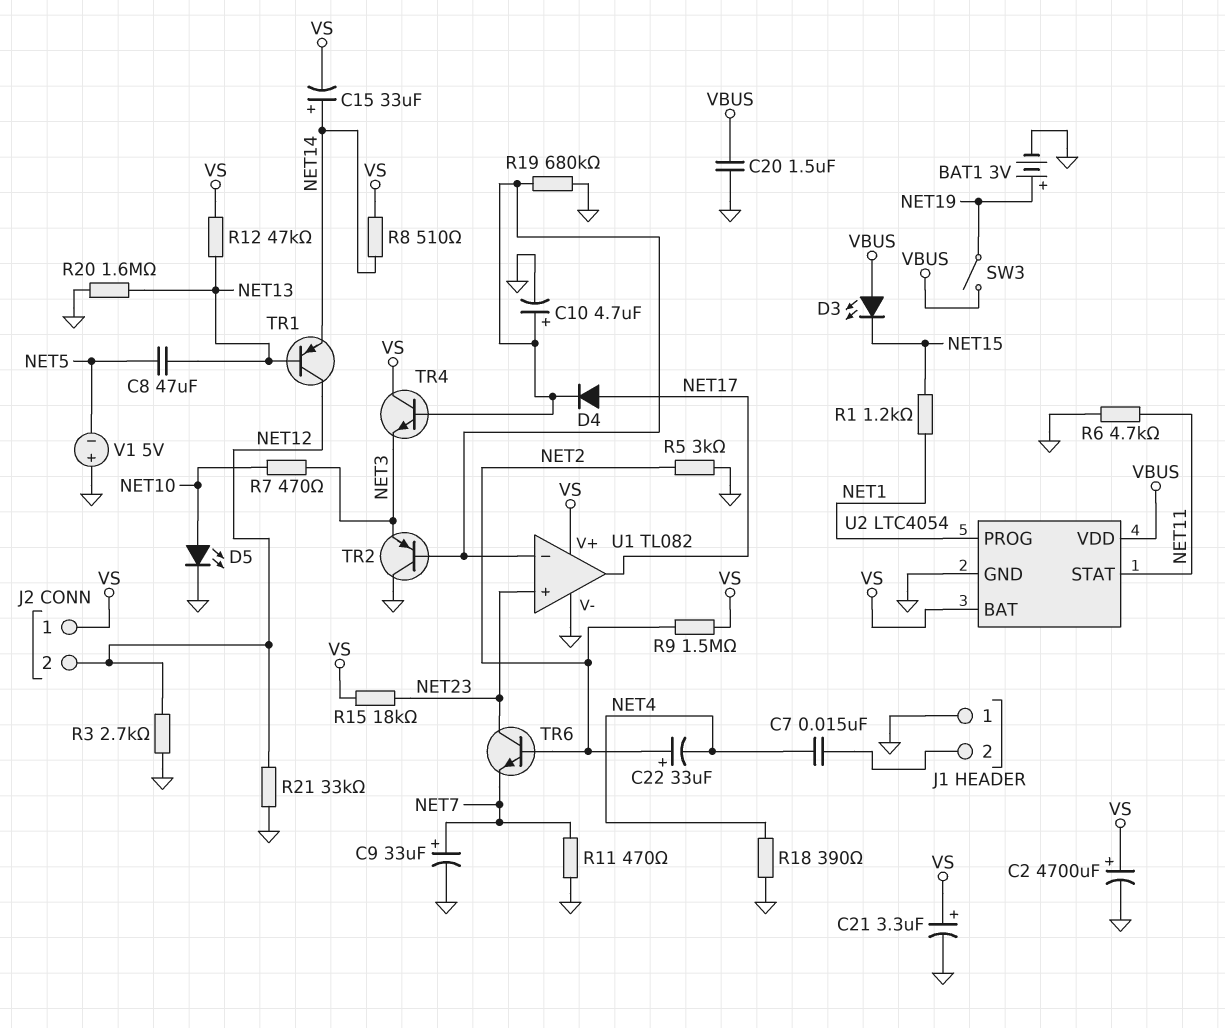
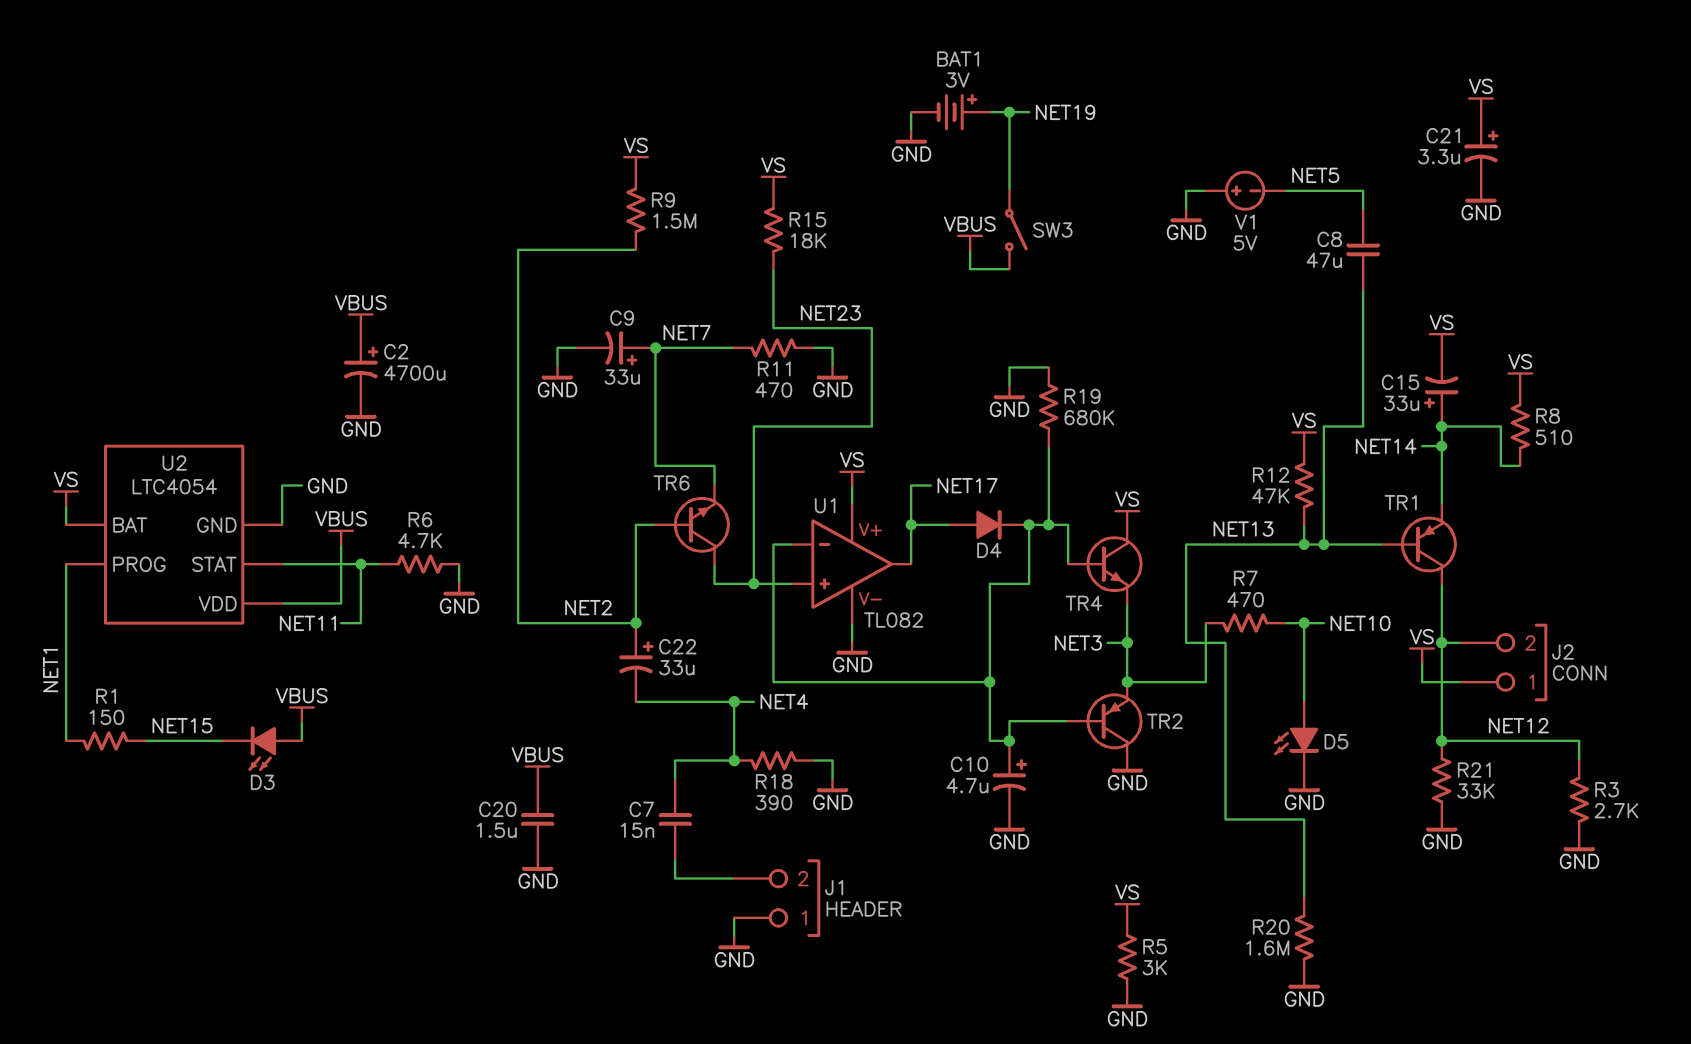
C2: 4700uF (plus VS, minus GND) -> 4700uF (plus VBUS, minus GND)
R1: 1.2k (NET1, NET15) -> 150 (NET1, NET15)
R5: 3k (GND, NET2) -> 3k (GND, VS)

